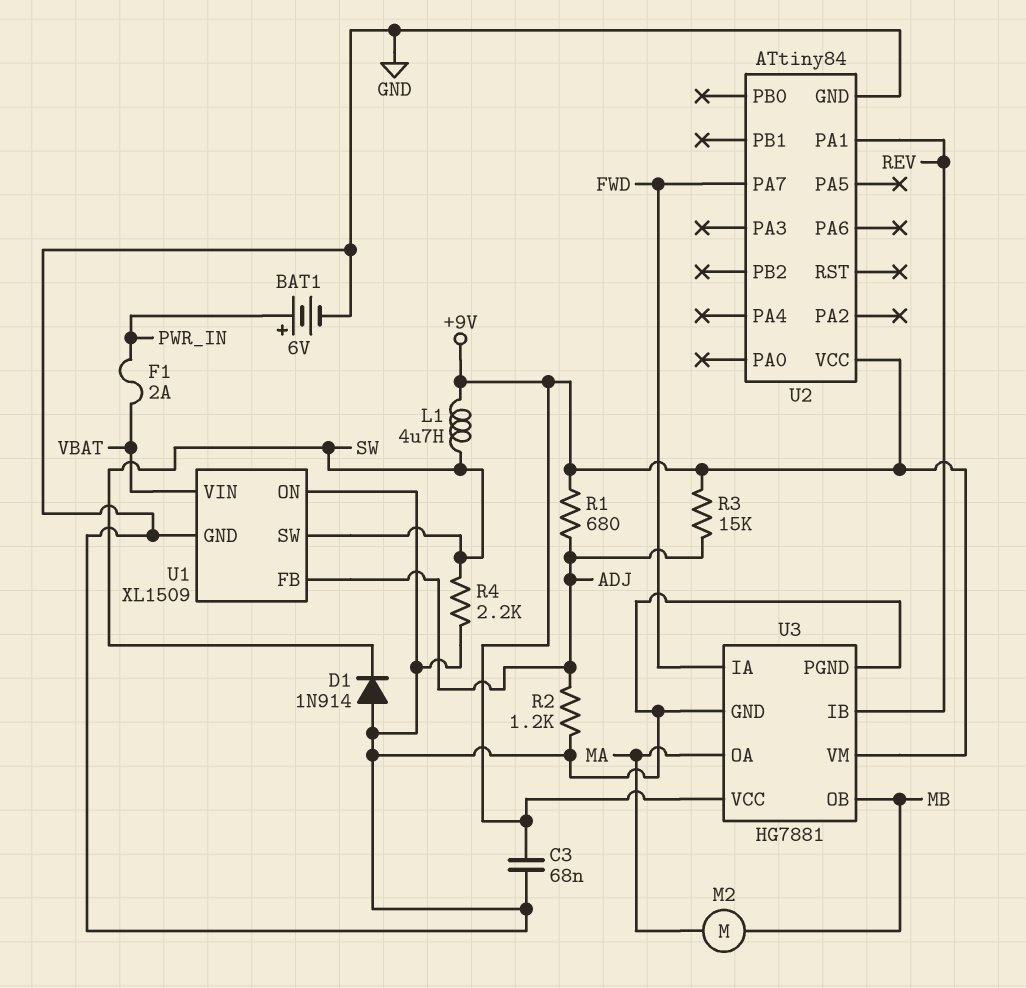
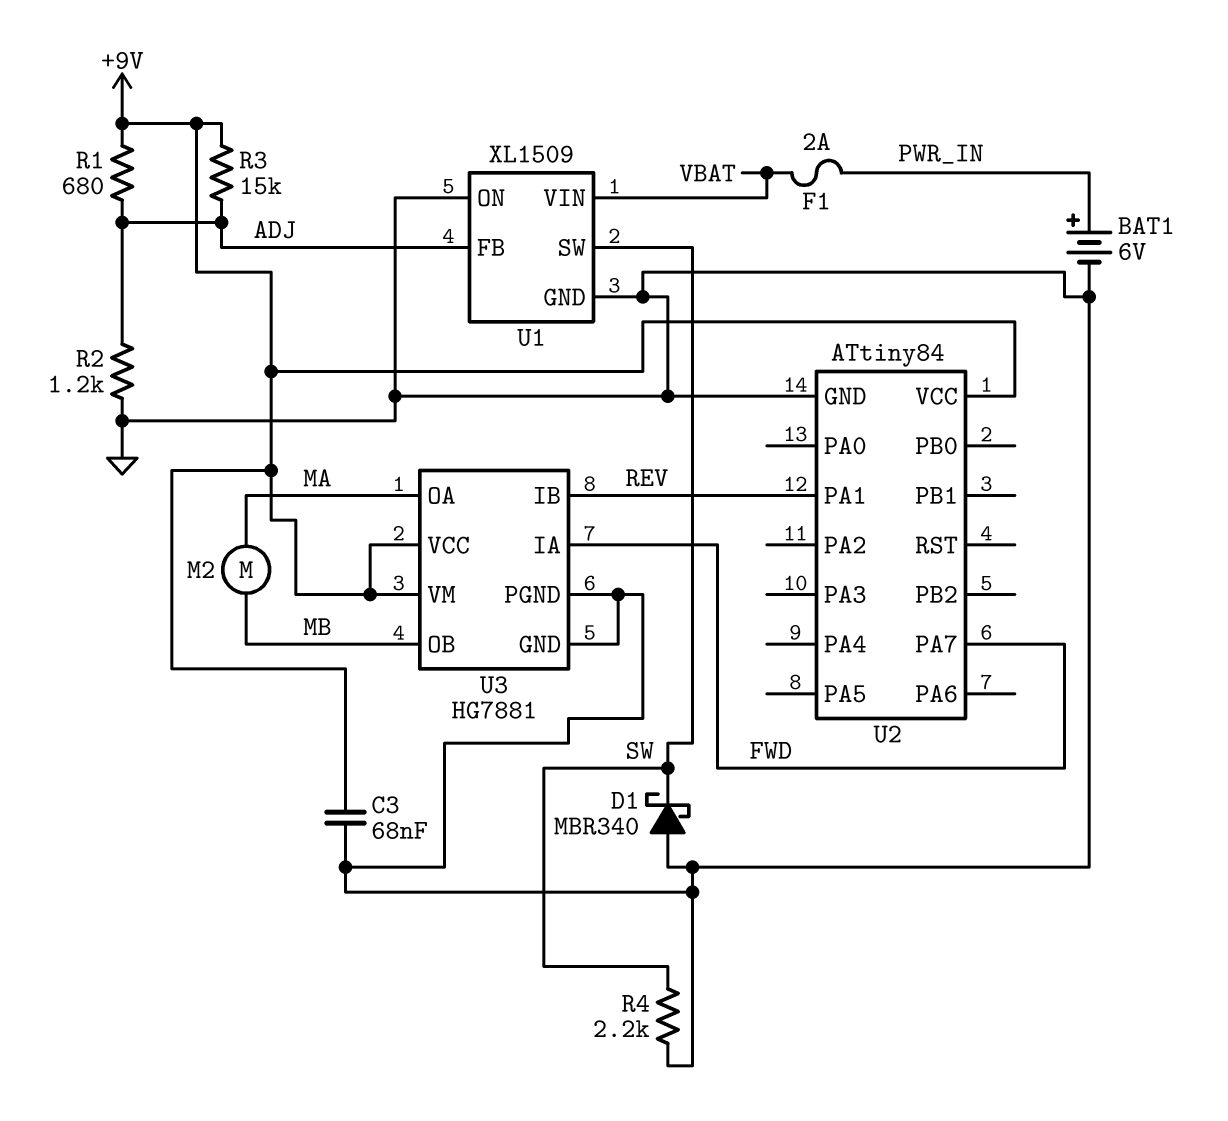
D1: diode 1N914 (A GND, K SW) -> schottky MBR340 (A GND, K SW)
L1: 4.7uH (+9V, SW) -> none

